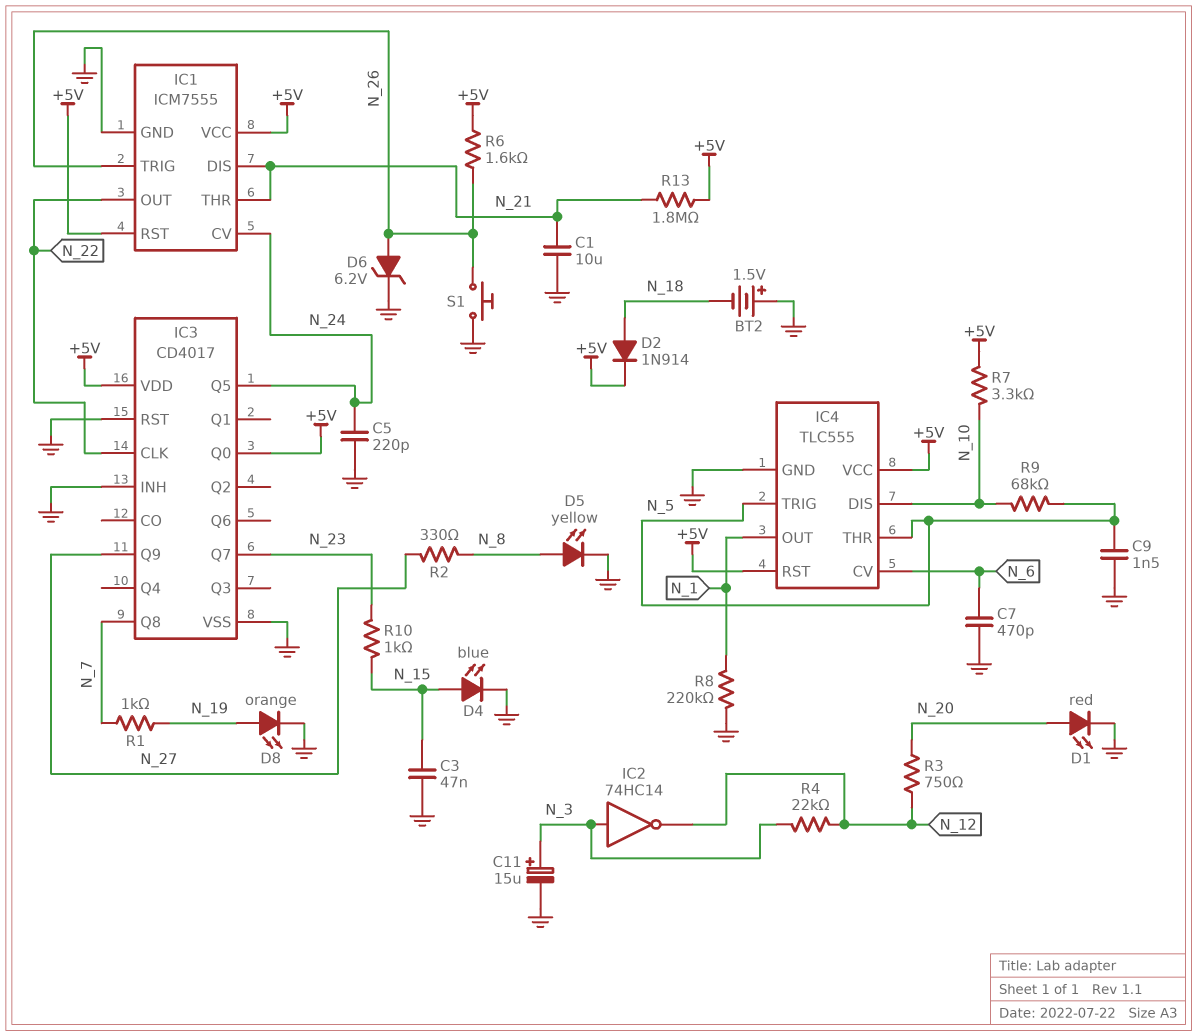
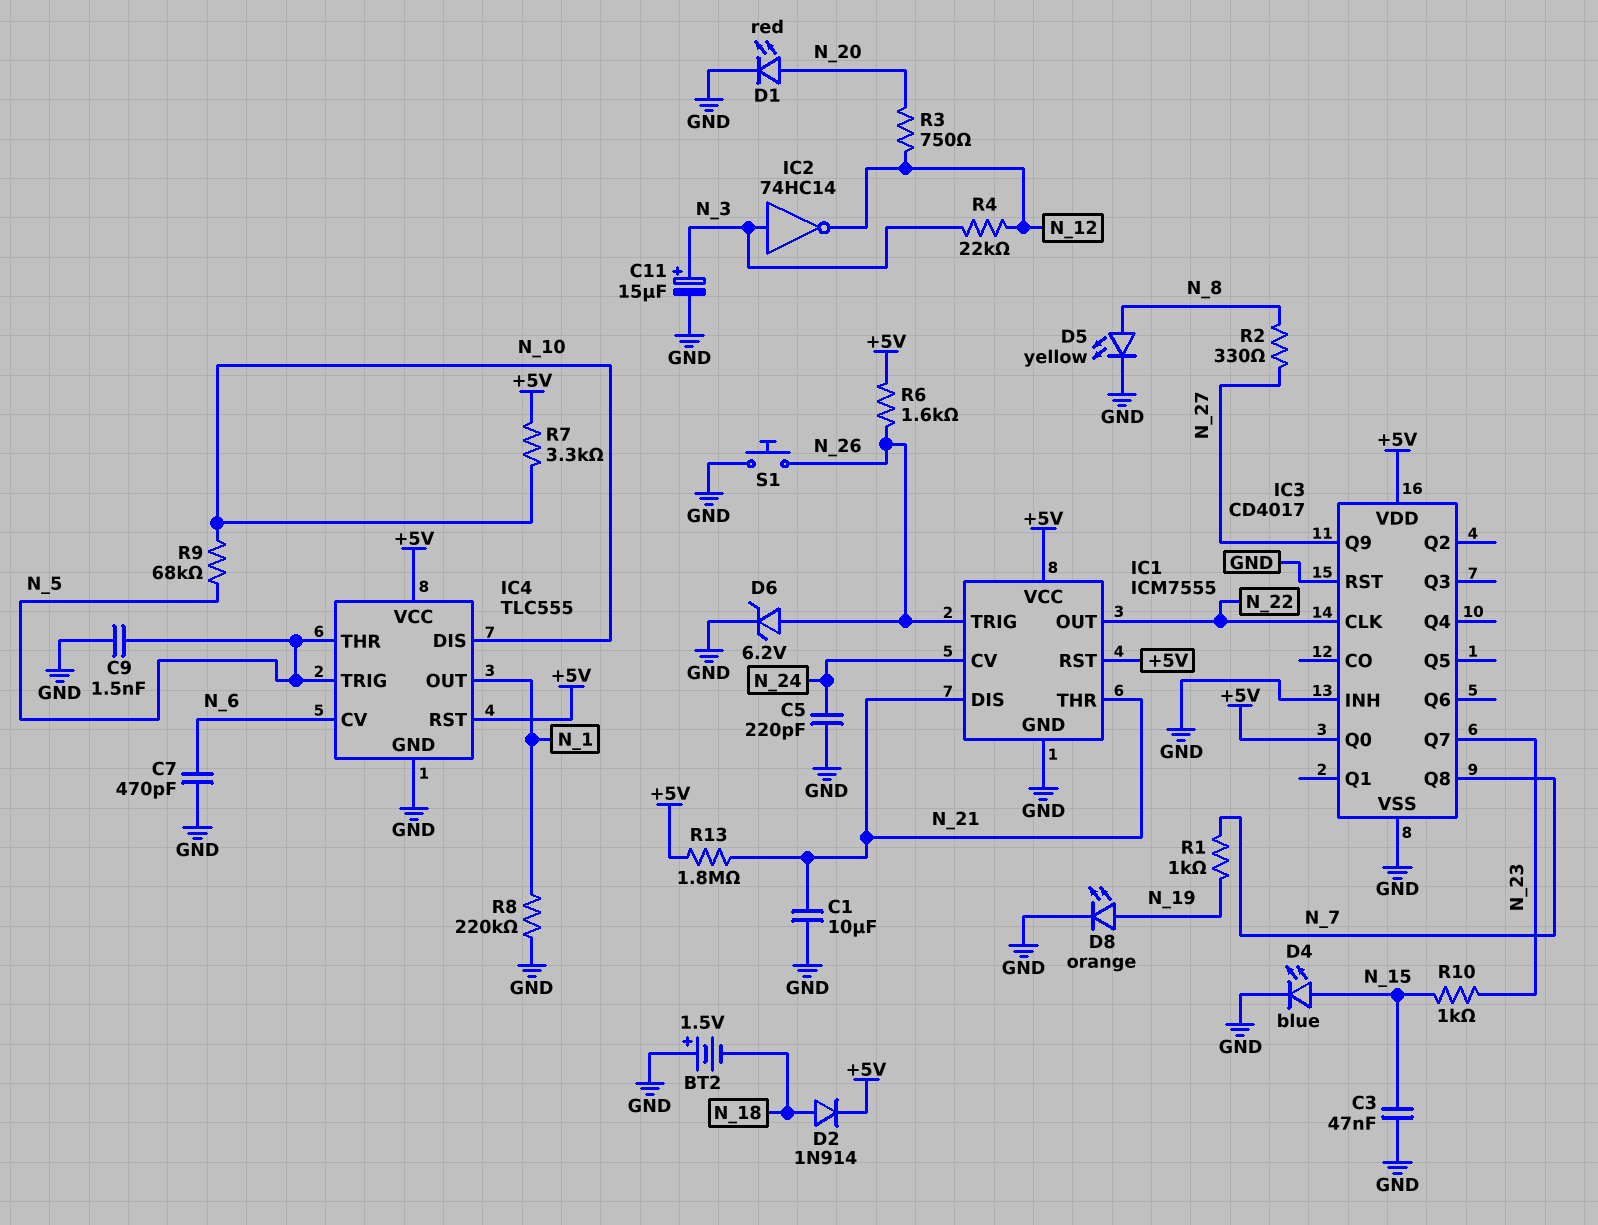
IC3 pin Q5: N_24 -> none

